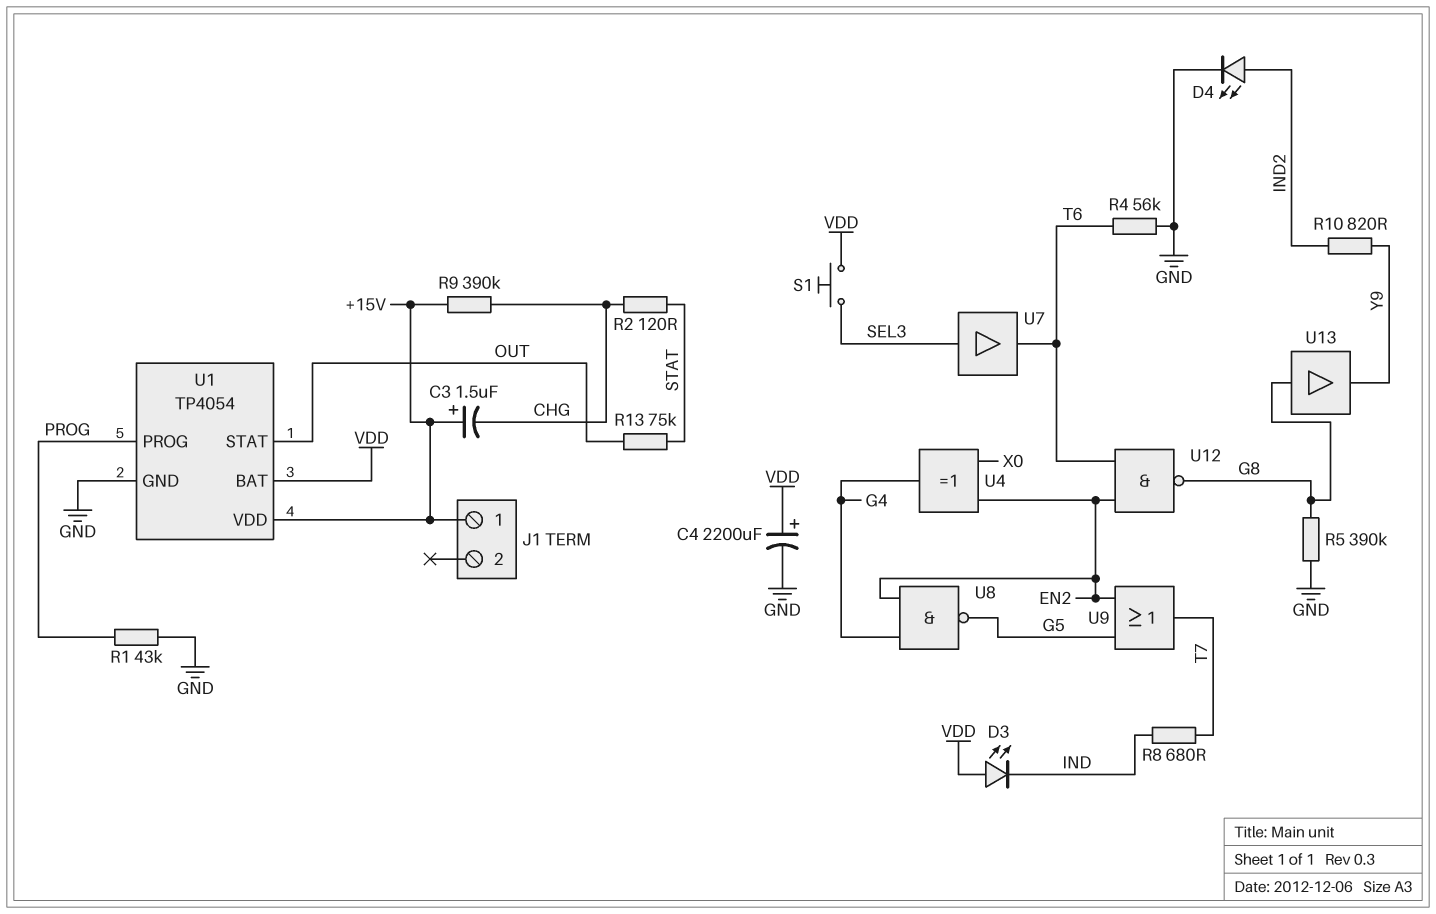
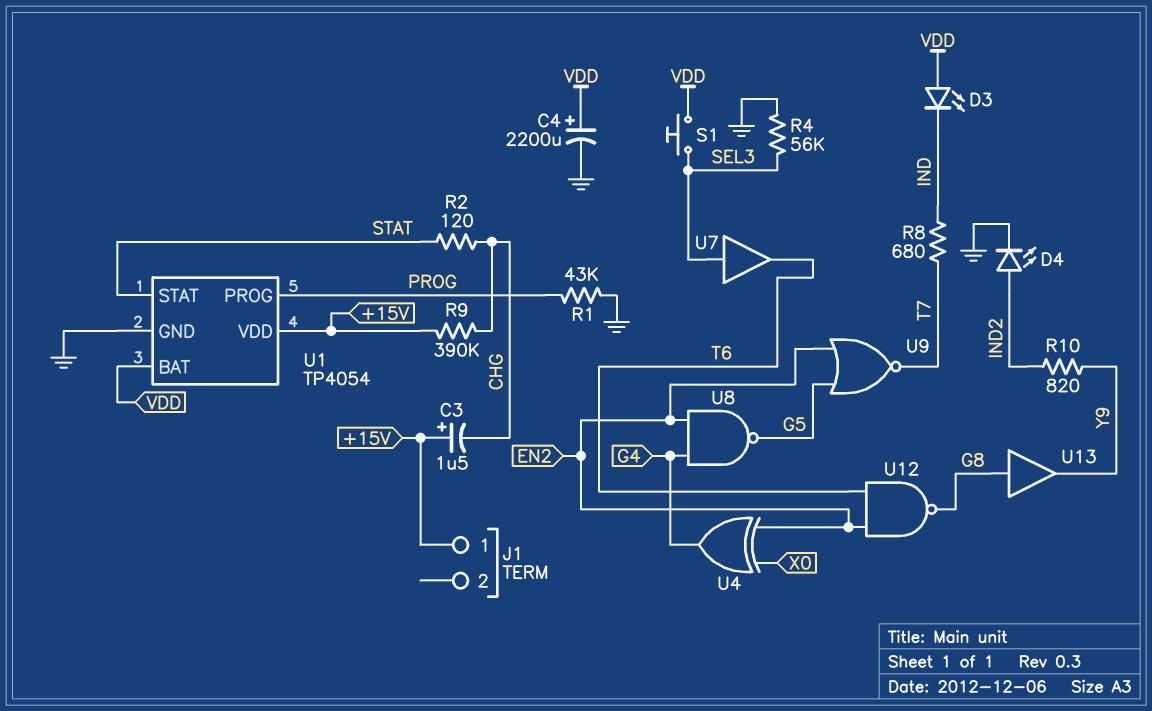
R4: 56k (GND, T6) -> 56k (GND, SEL3)
R5: 390k (G8, GND) -> none
R13: 75k (OUT, STAT) -> none
U1 pin STAT: OUT -> STAT
U9: OR (in EN2, in G5, out T7) -> NOR (in EN2, in G5, out T7)

